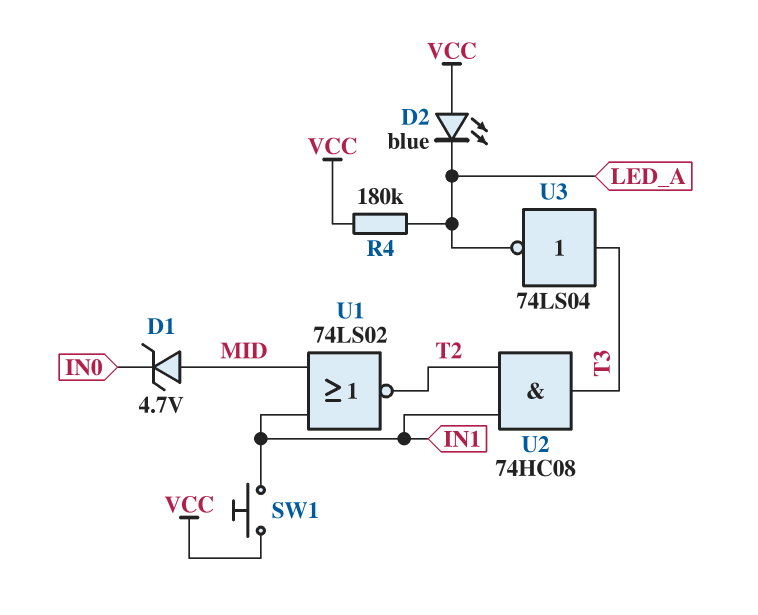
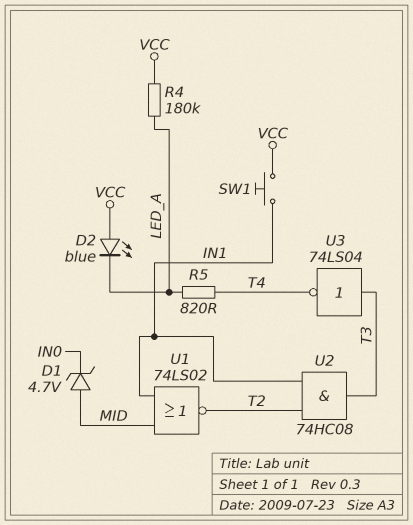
R5: none -> 820 (LED_A, T4)
U3: NOT 74LS04 (in T3, out LED_A) -> NOT 74LS04 (in T3, out T4)

